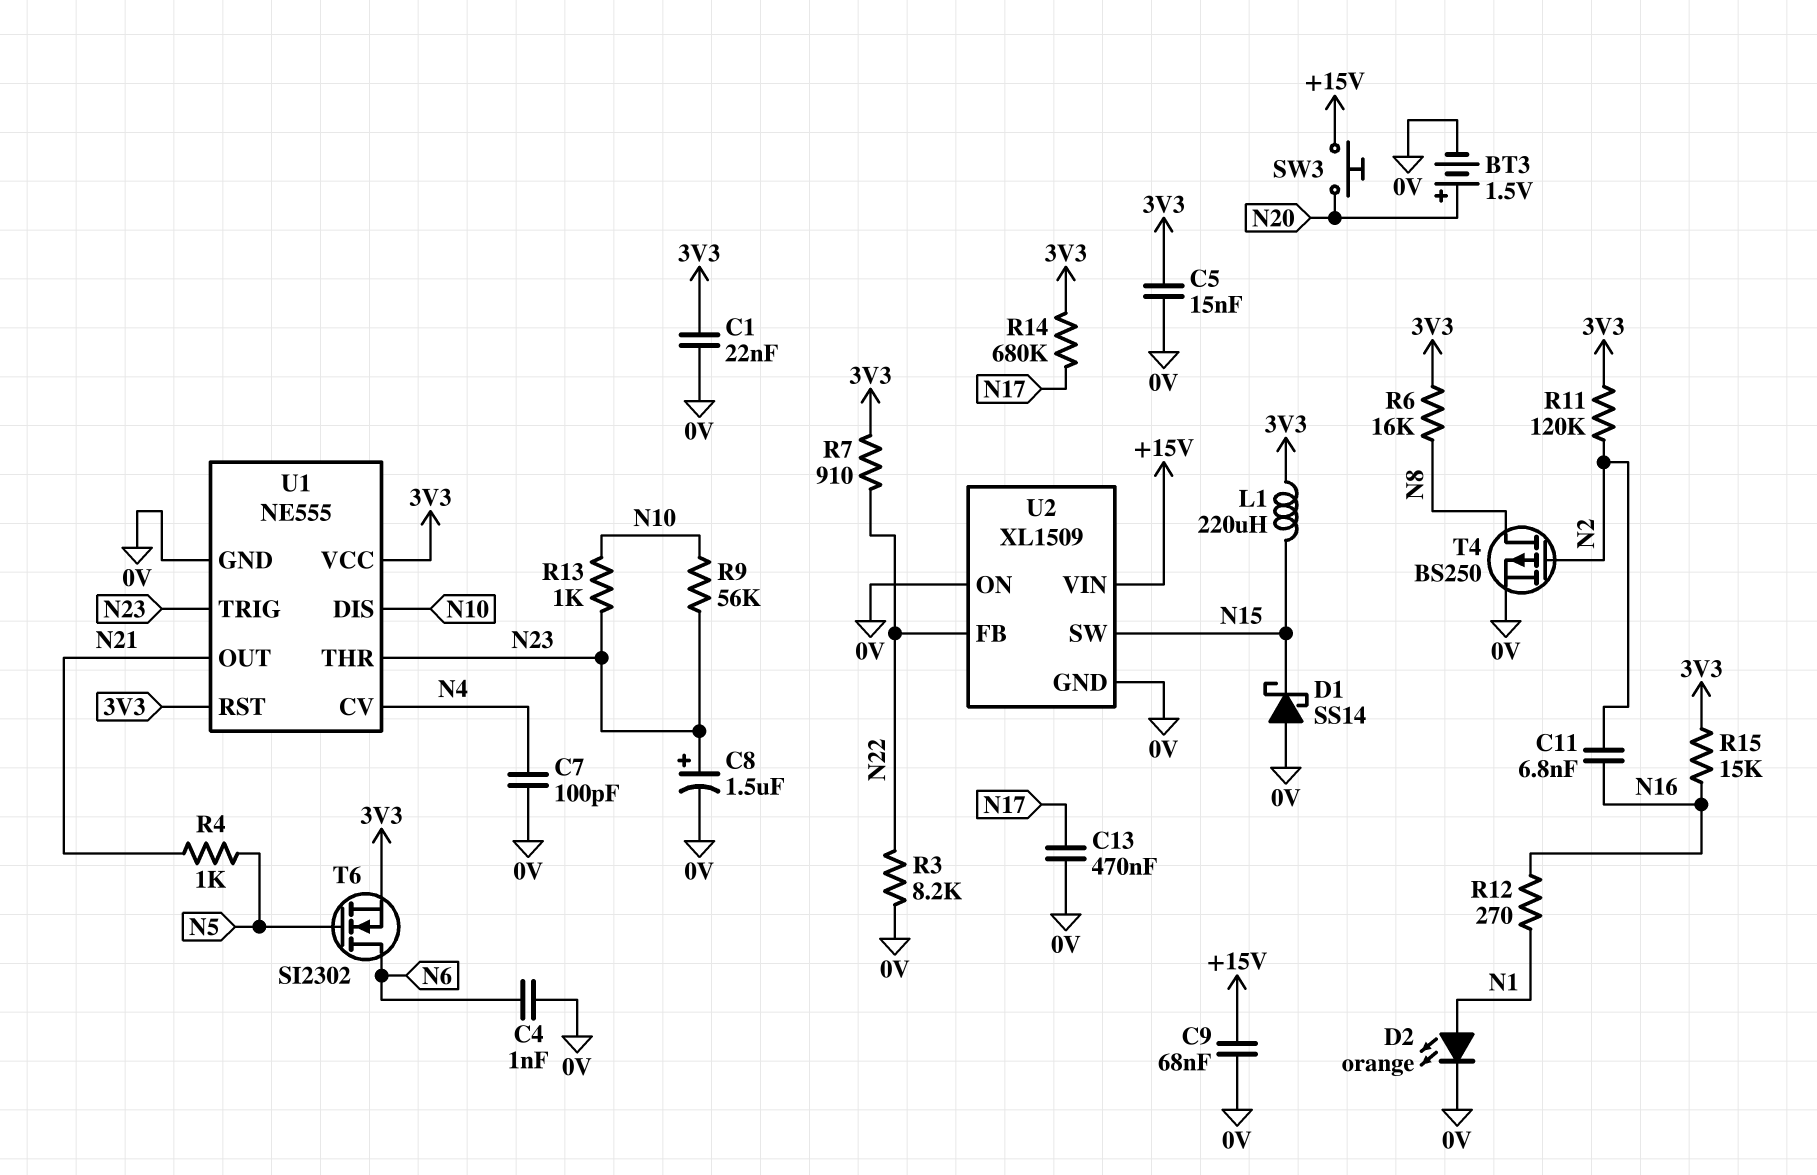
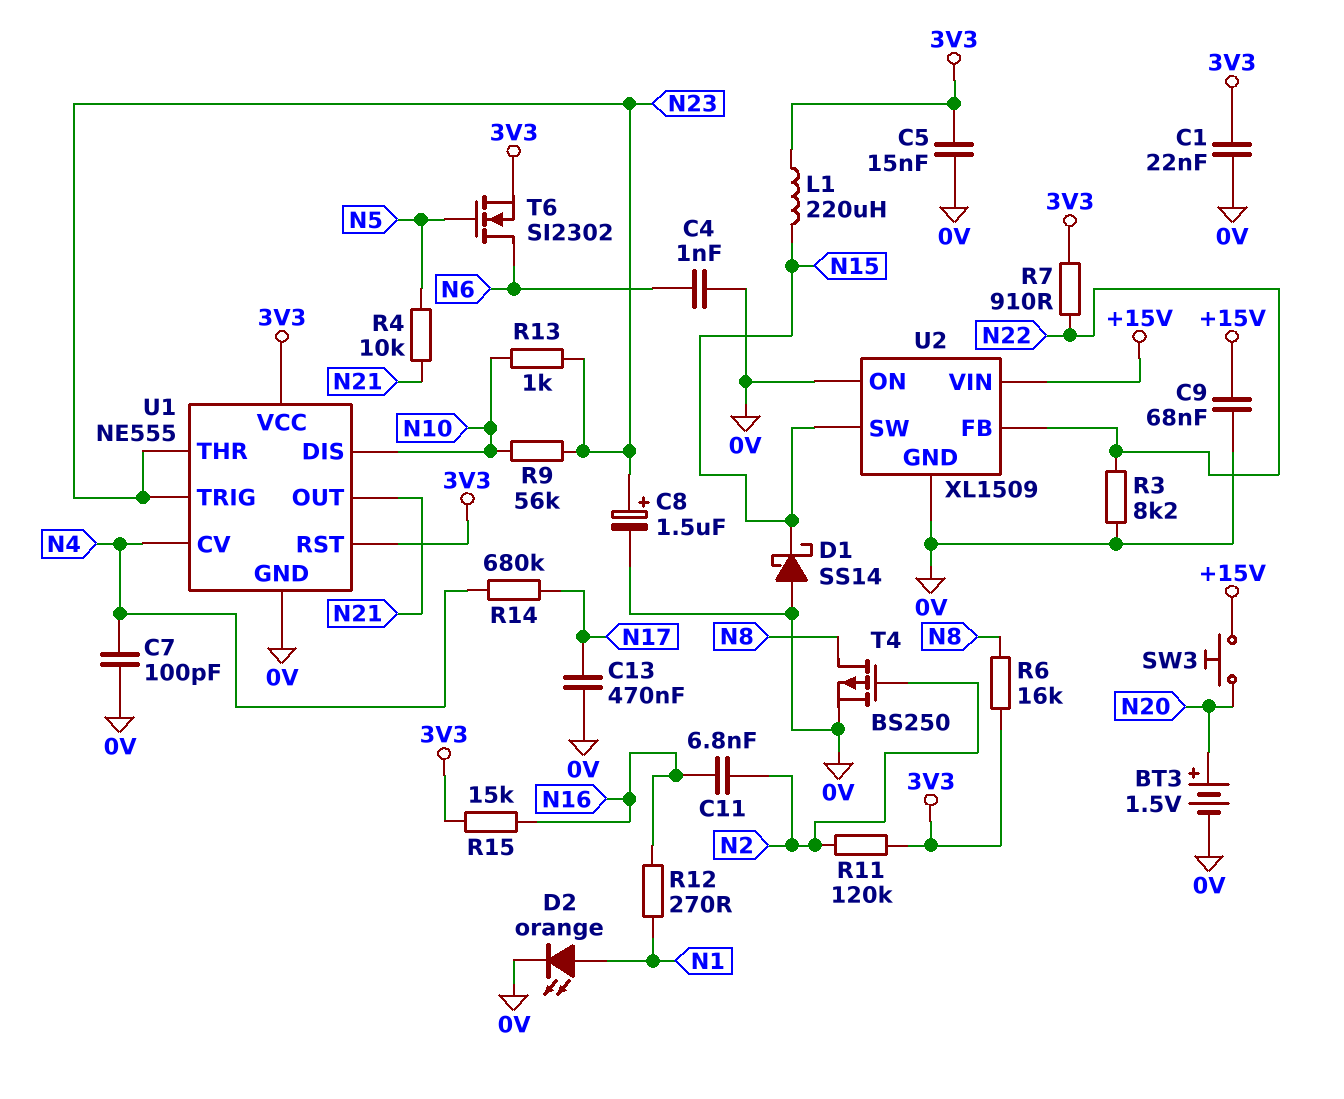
R4: 1k (N5, N21) -> 10k (N5, N21)
R14: 680k (3V3, N17) -> 680k (N4, N17)

